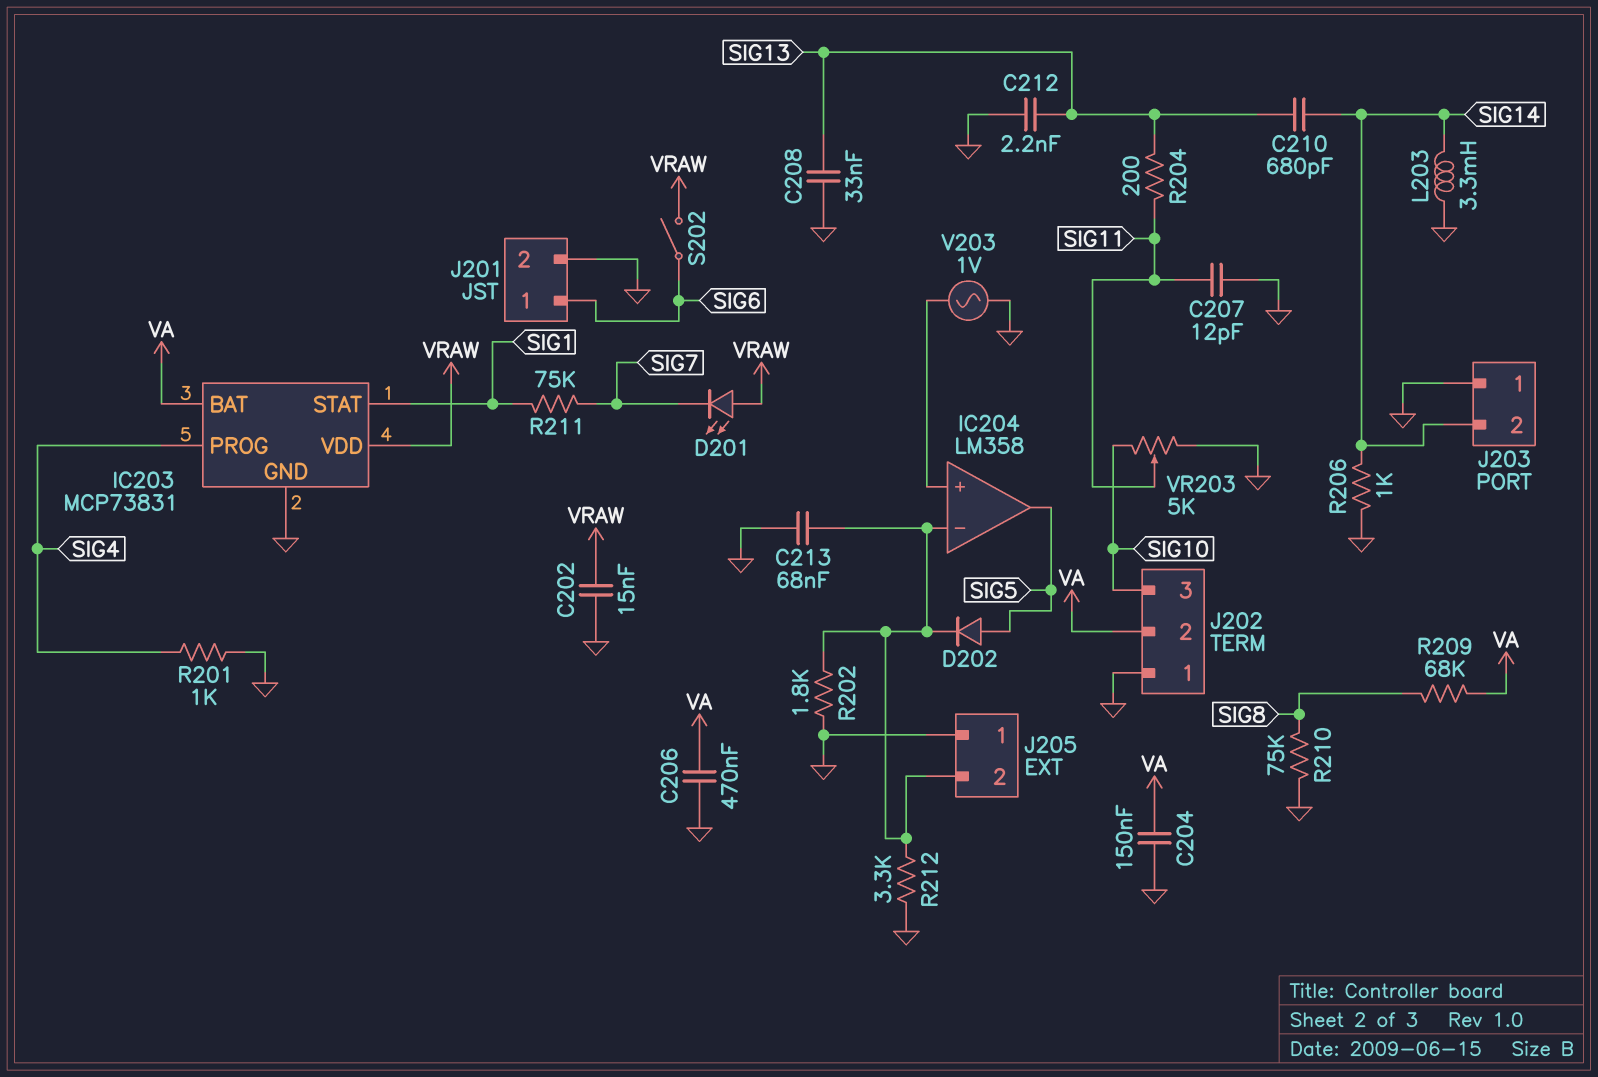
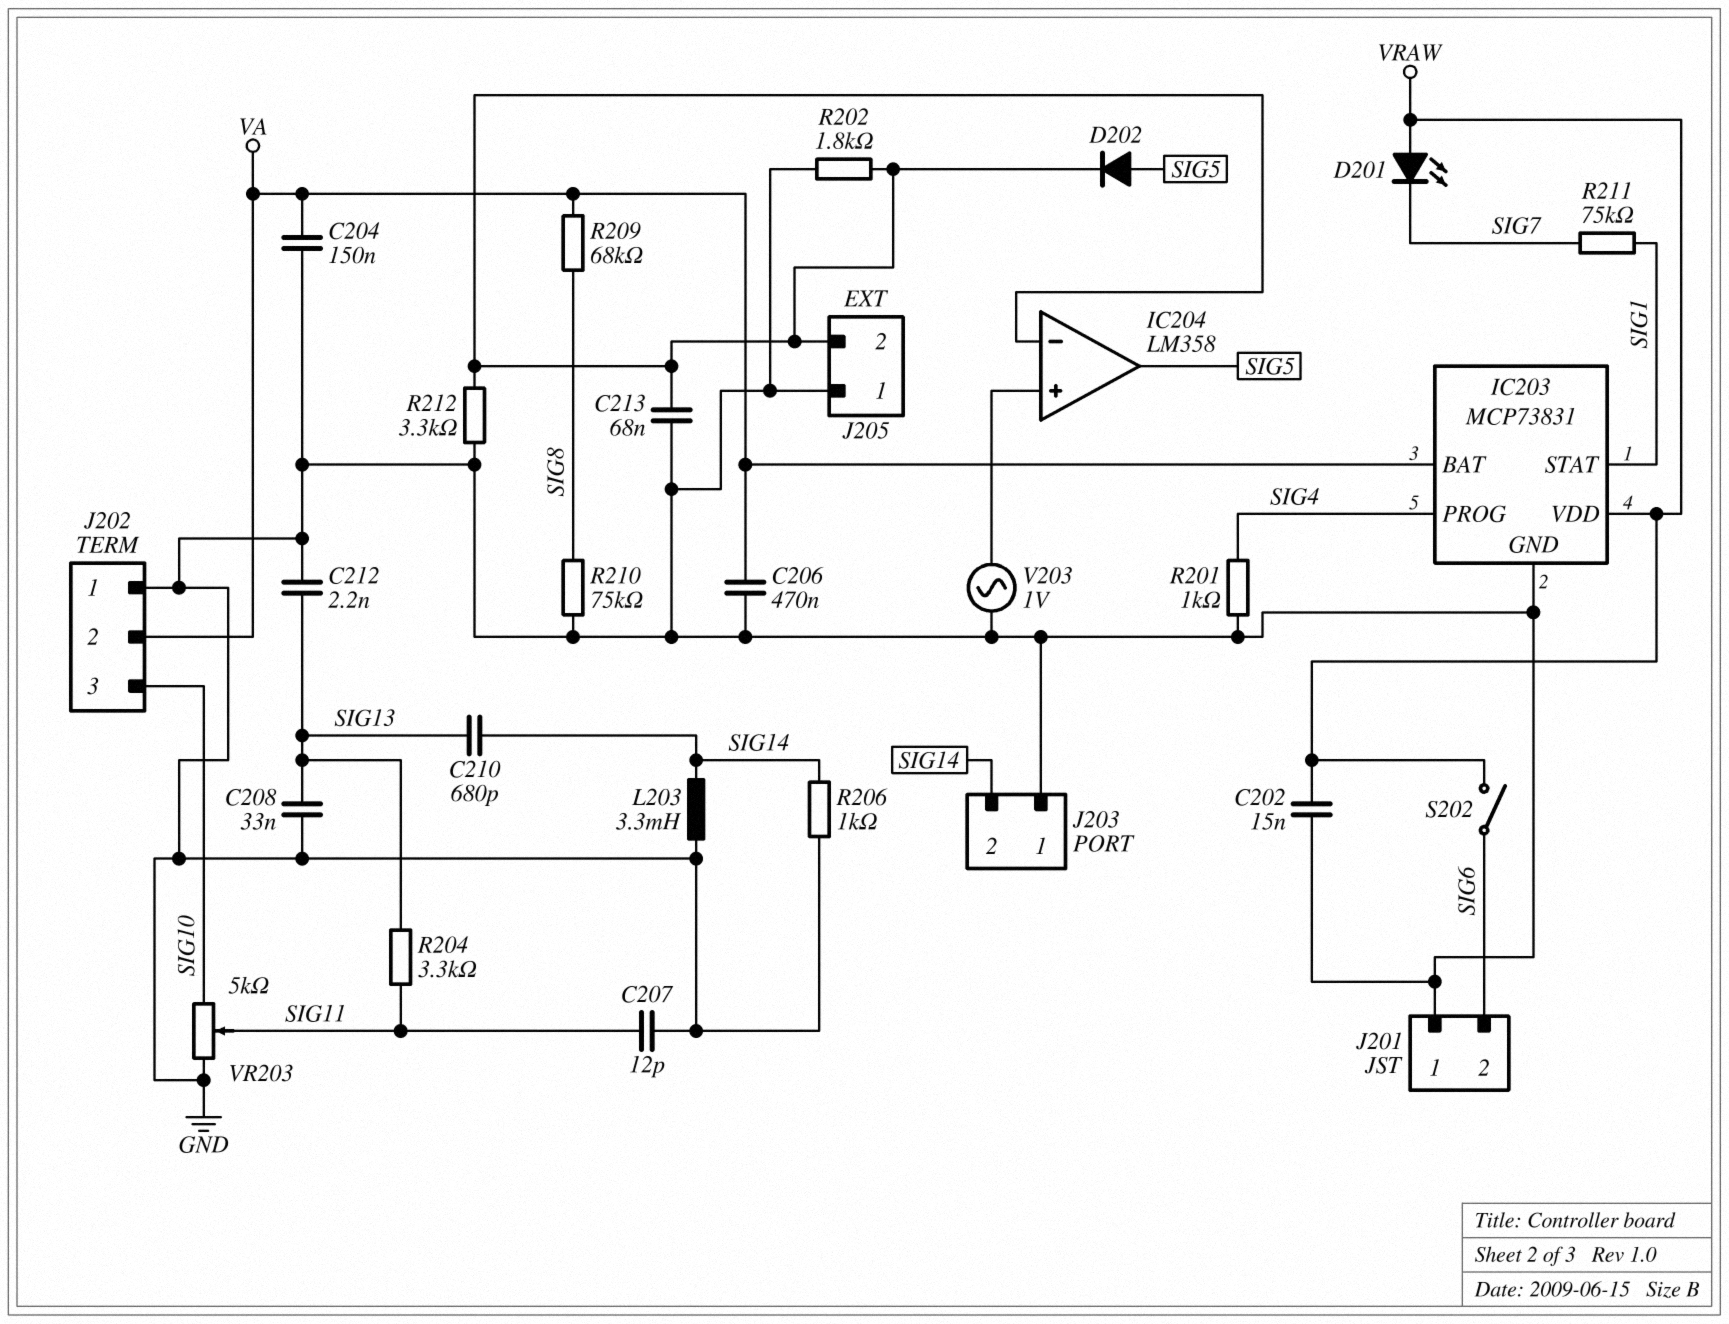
J201 pin 1: SIG6 -> GND
J201 pin 2: GND -> SIG6
R204: 200 (SIG11, SIG13) -> 3.3k (SIG11, SIG13)

